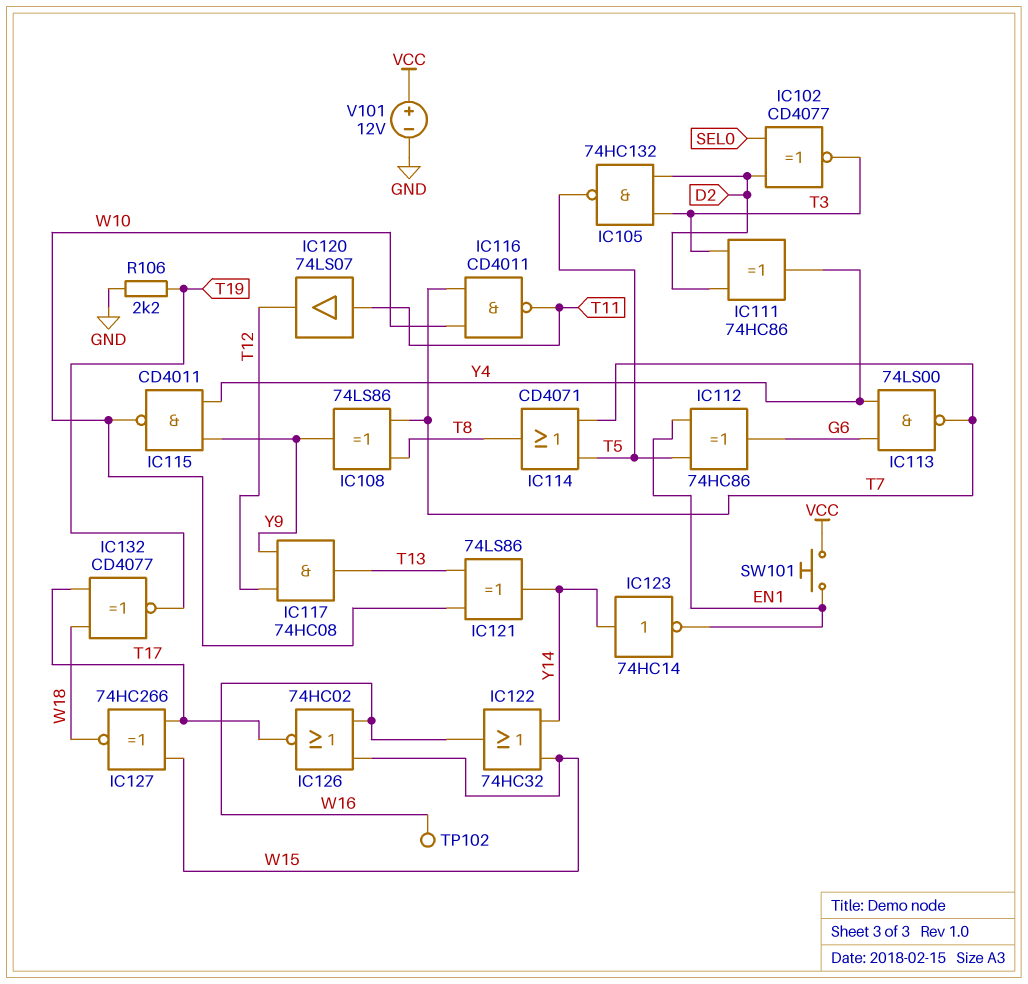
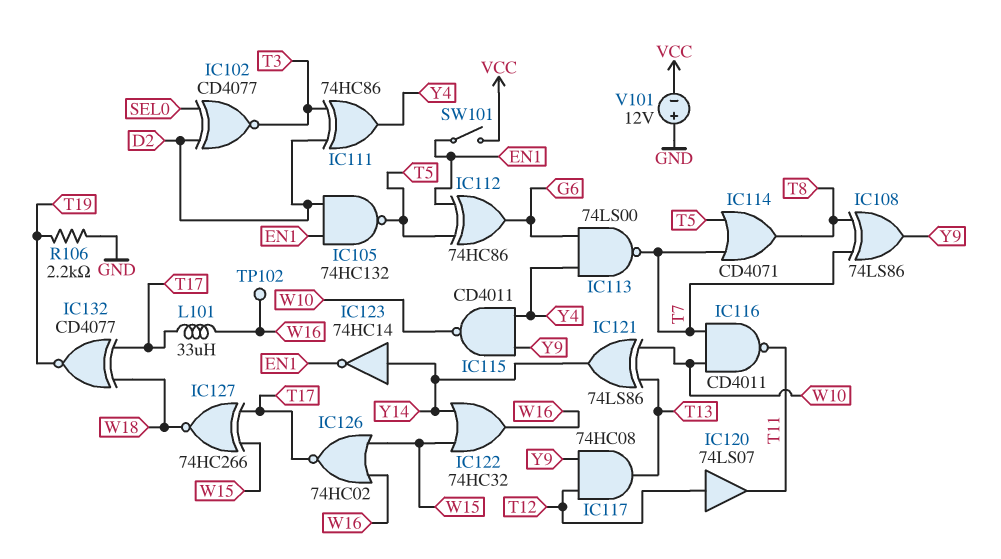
IC105: NAND 74HC132 (in D2, in T3, out T5) -> NAND 74HC132 (in D2, in EN1, out T5)
IC120: buffer 74LS07 (in T11, out T12) -> buffer 74LS07 (in T12, out T11)
L101: none -> 33uH (T17, W16)
SW101: button (EN1, VCC) -> switch (EN1, VCC)
V101: 12V (plus VCC, minus GND) -> 12V (plus GND, minus VCC)

